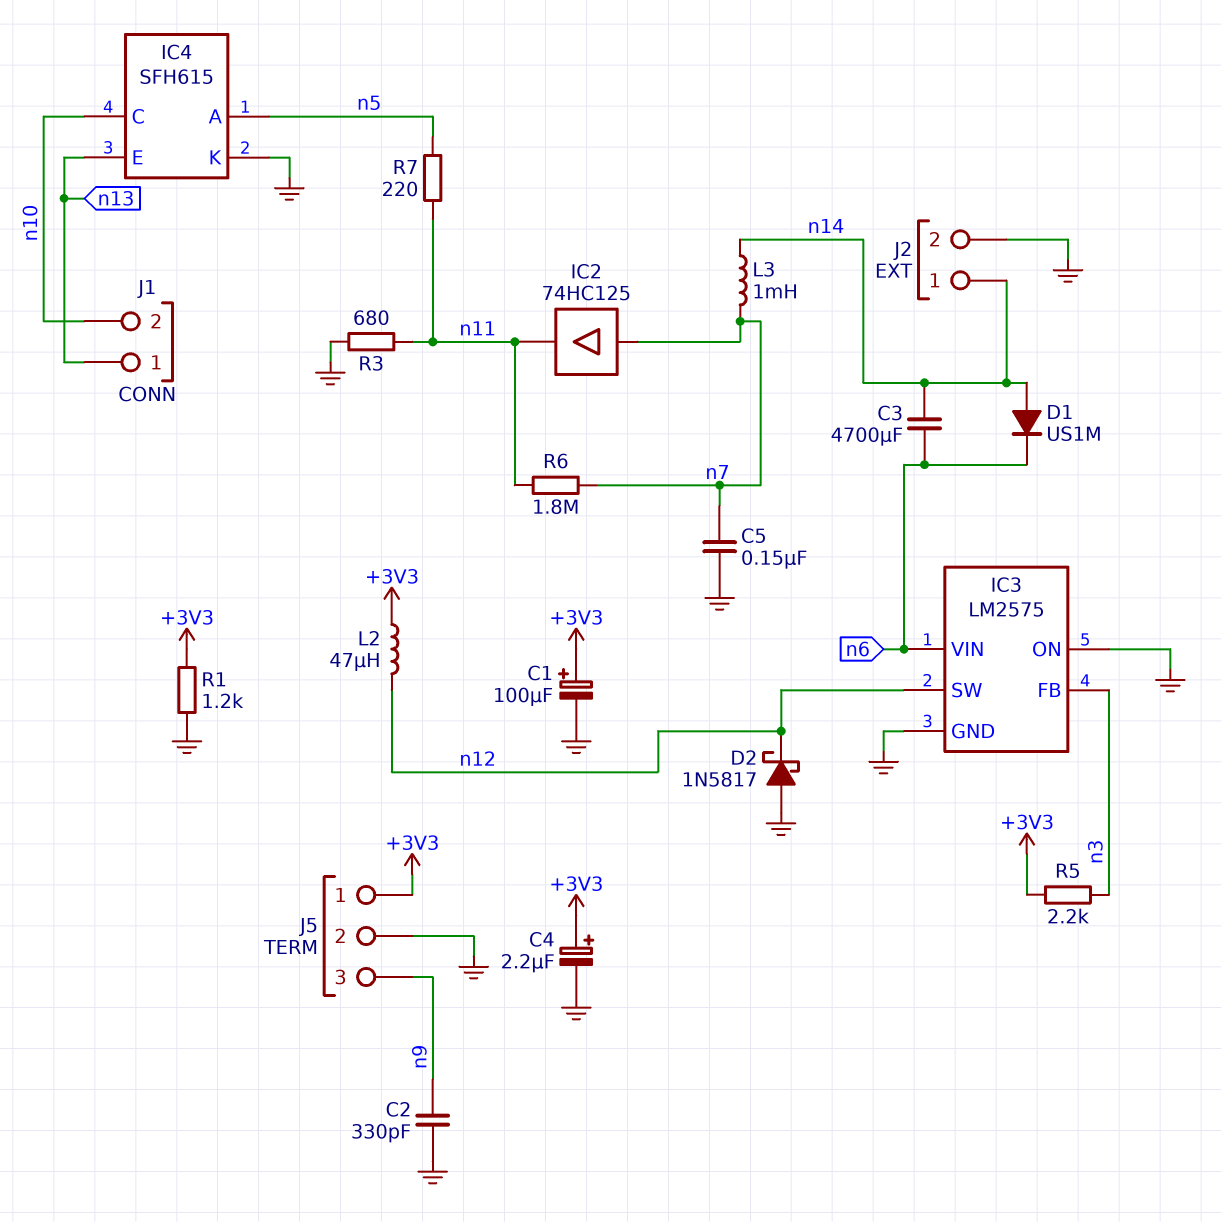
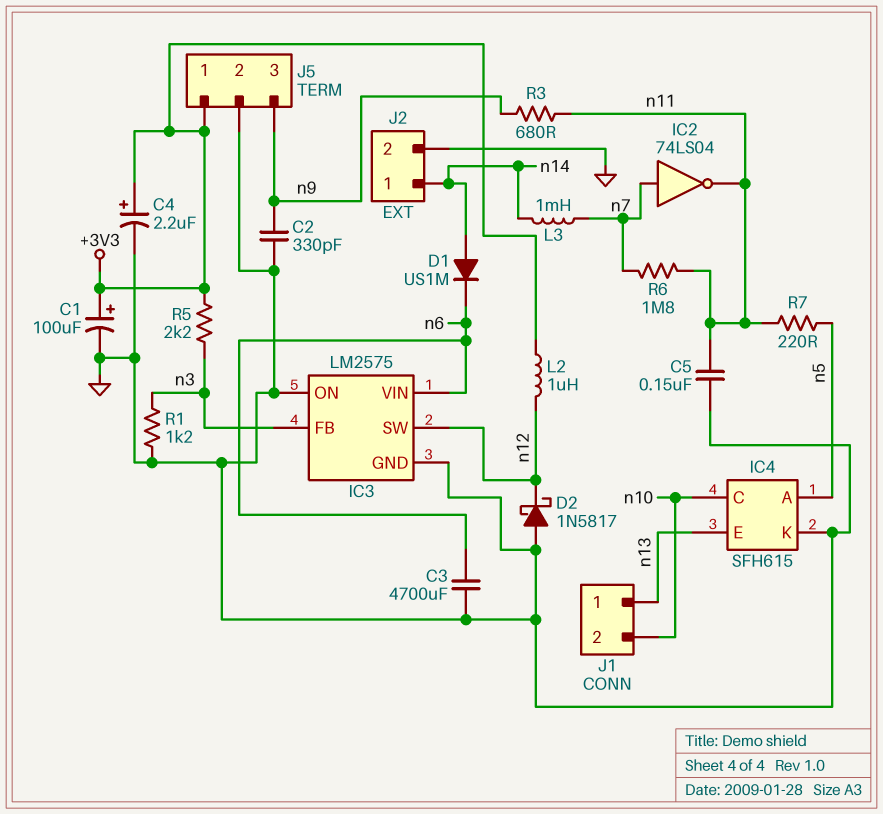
C3: 4700uF (n6, n14) -> 4700uF (GND, n6)
C5: 150nF (GND, n7) -> 150nF (GND, n11)
IC2: buffer 74HC125 (in n7, out n11) -> NOT 74LS04 (in n7, out n11)
L2: 47uH (+3V3, n12) -> 1uH (+3V3, n12)
R1: 1.2k (+3V3, GND) -> 1.2k (GND, n3)
R3: 680 (GND, n11) -> 680 (n9, n11)

